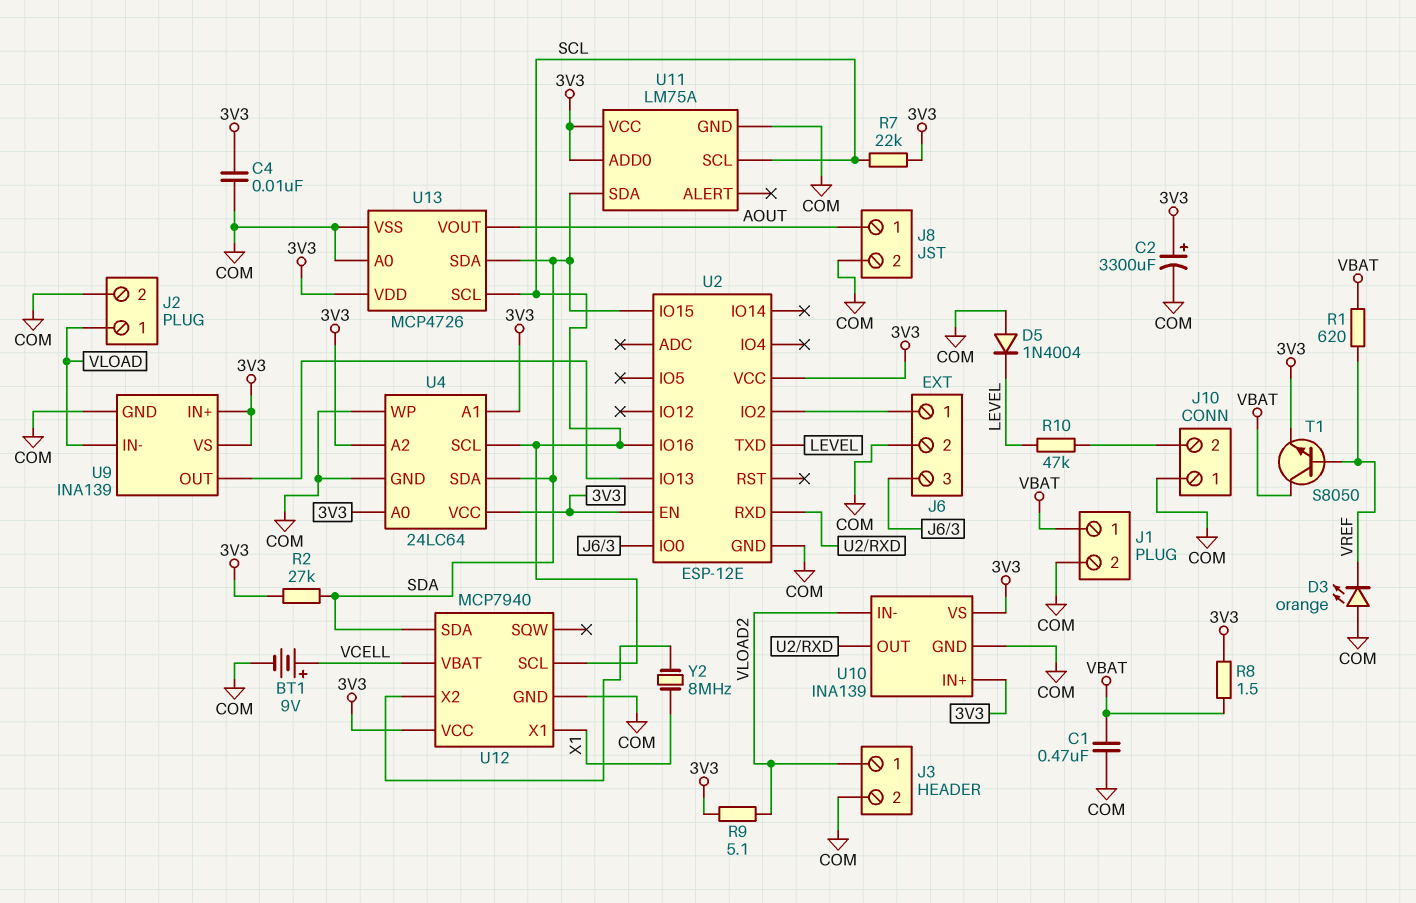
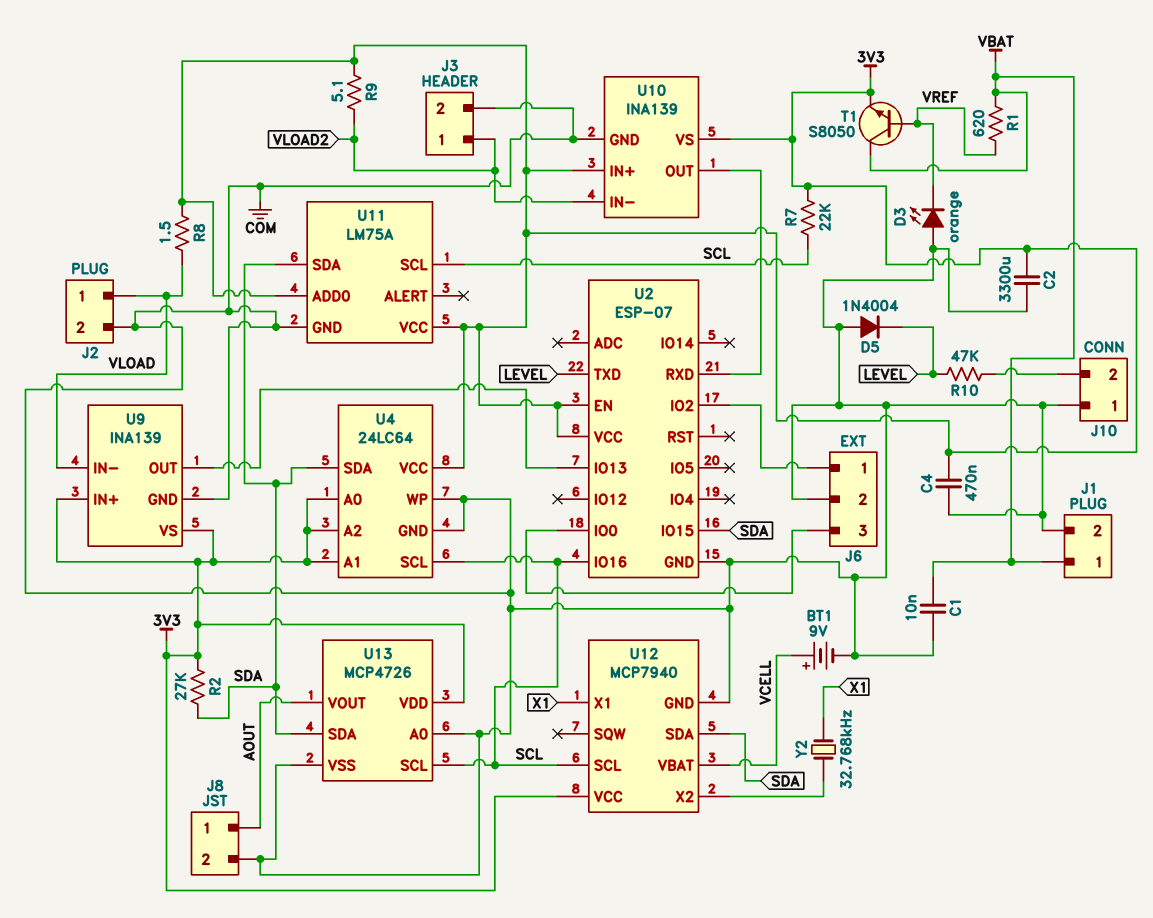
C1: 470nF (COM, VBAT) -> 10nF (COM, VBAT)
C2: 3300uF (plus 3V3, minus COM) -> 3300uF (3V3, COM)
C4: 10nF (3V3, COM) -> 470nF (3V3, COM)
R8: 1.5 (3V3, VBAT) -> 1.5 (3V3, VLOAD)
U2: ESP-12E -> ESP-07
Y2: 8MHz (U12/X2, X1) -> 32.768kHz (U12/X2, X1)

